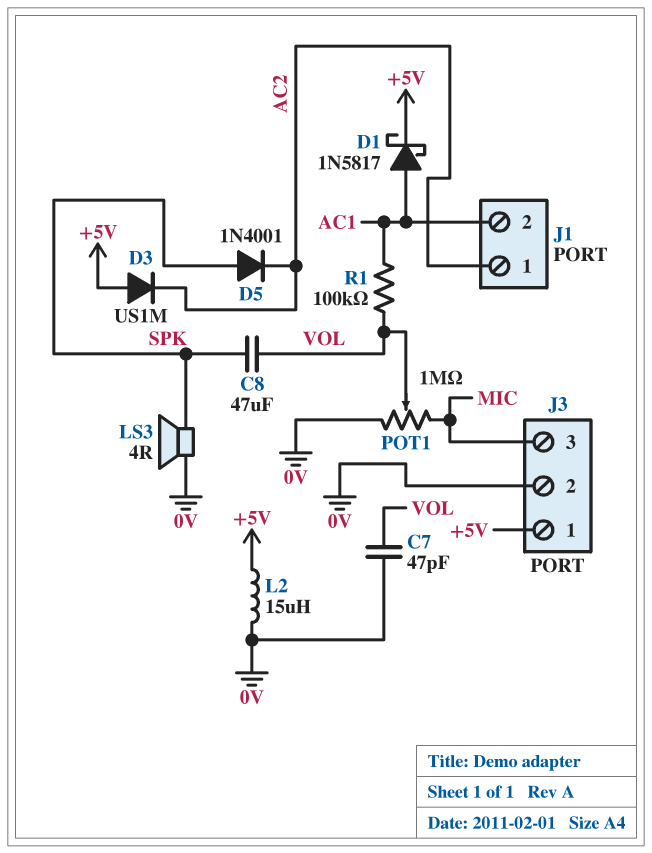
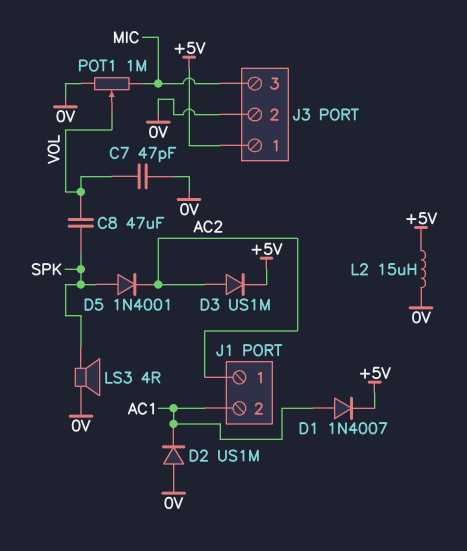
D1: schottky 1N5817 (A AC1, K +5V) -> diode 1N4007 (A AC1, K +5V)
D2: none -> diode US1M (A 0V, K AC1)
D3: diode US1M (A +5V, K AC2) -> diode US1M (A AC2, K +5V)
R1: 100k (AC1, VOL) -> none

